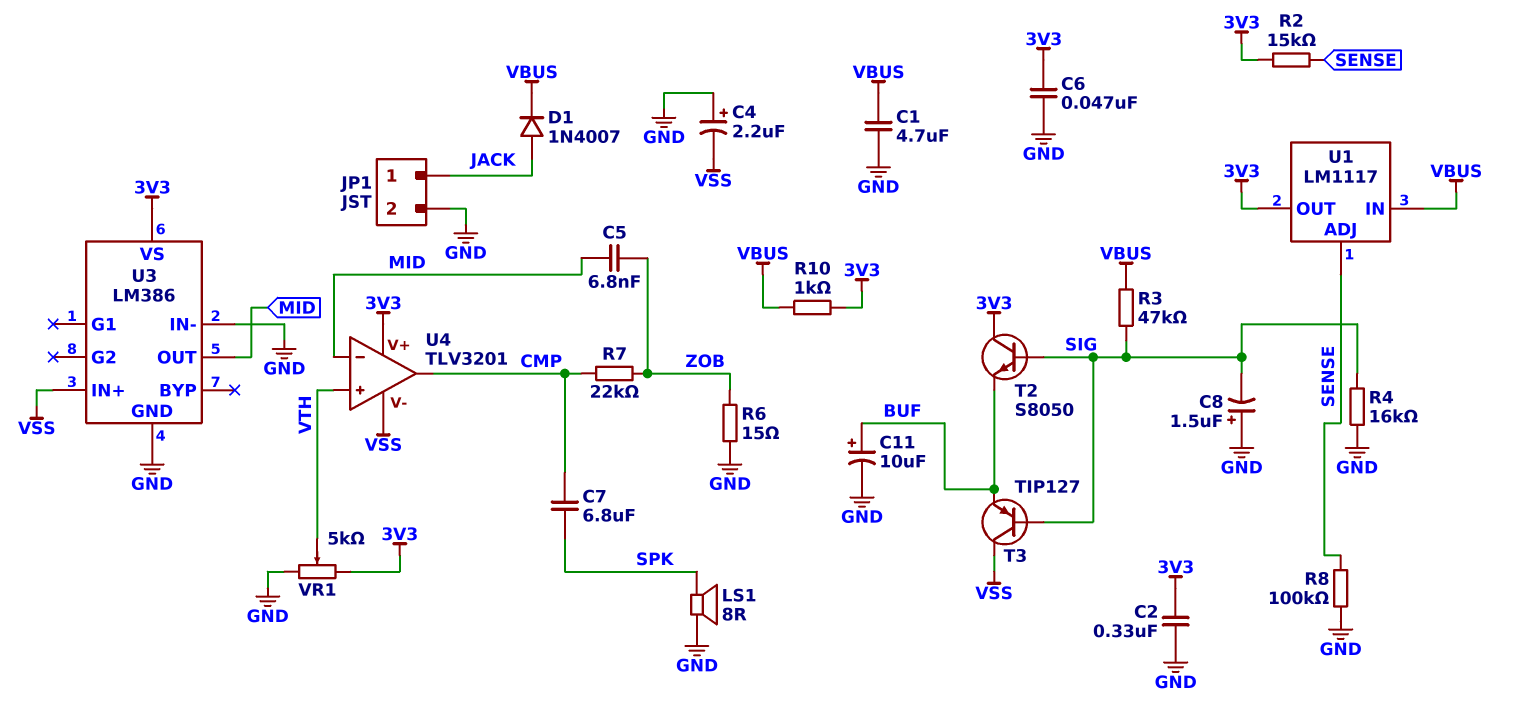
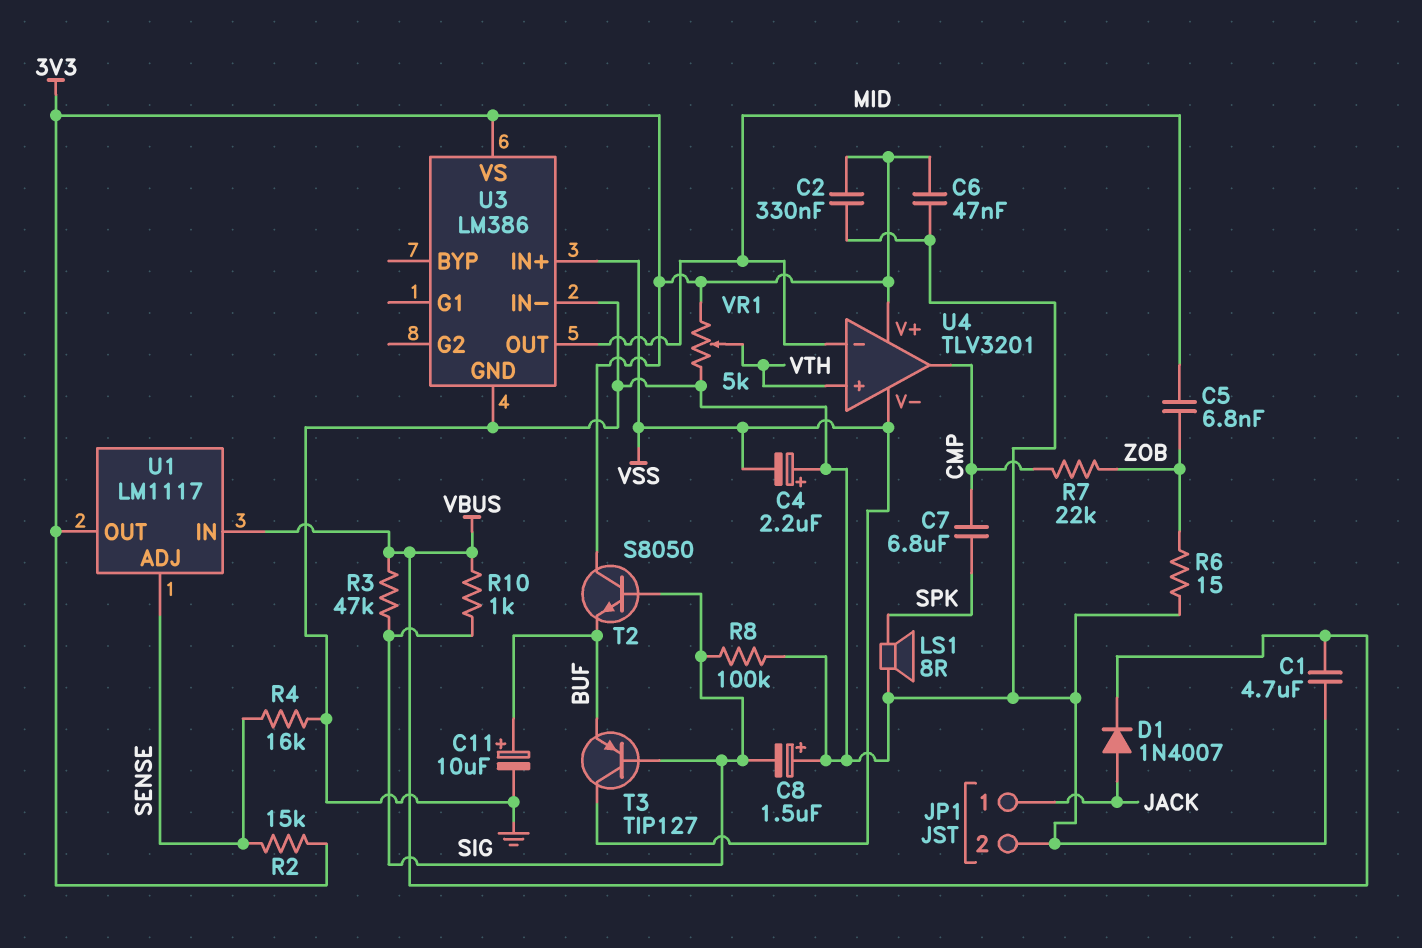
R4: 16k (GND, SIG) -> 16k (GND, SENSE)
R8: 100k (GND, SENSE) -> 100k (GND, SIG)
R10: 1k (3V3, VBUS) -> 1k (SIG, VBUS)

